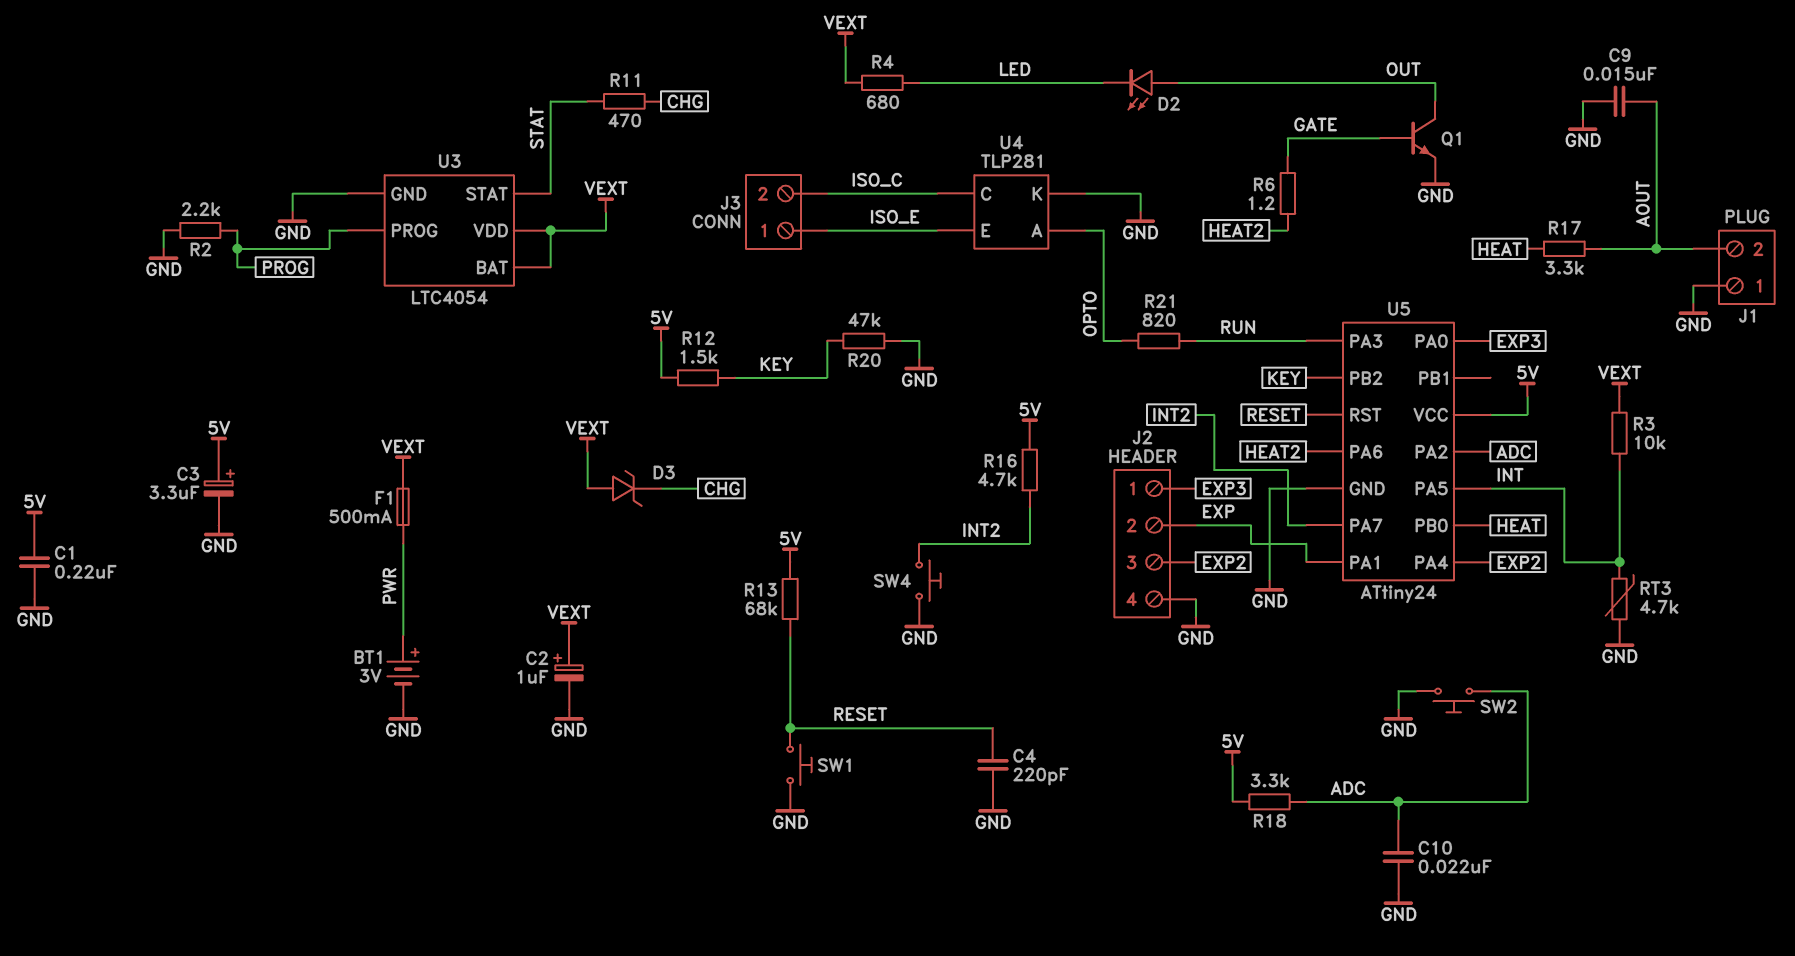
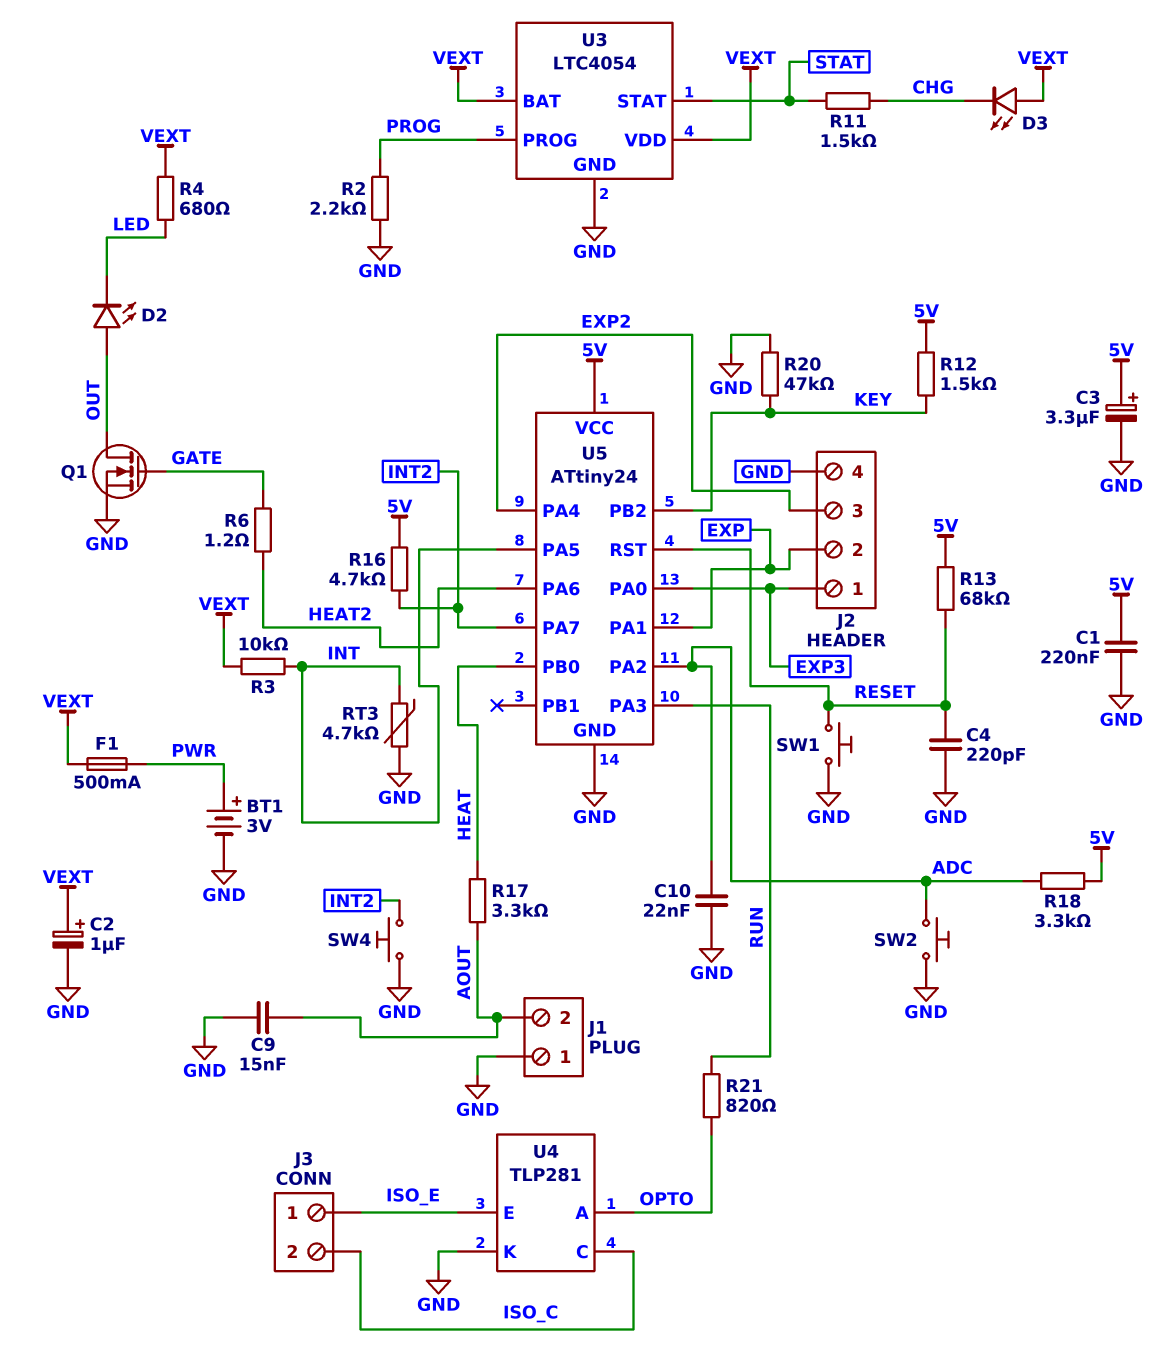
D3: zener (A VEXT, K CHG) -> LED (A VEXT, K CHG)
Q1: NPN (B GATE, C OUT, E GND) -> NMOS (G GATE, D OUT, S GND)
R11: 470 (CHG, STAT) -> 1.5k (CHG, STAT)

